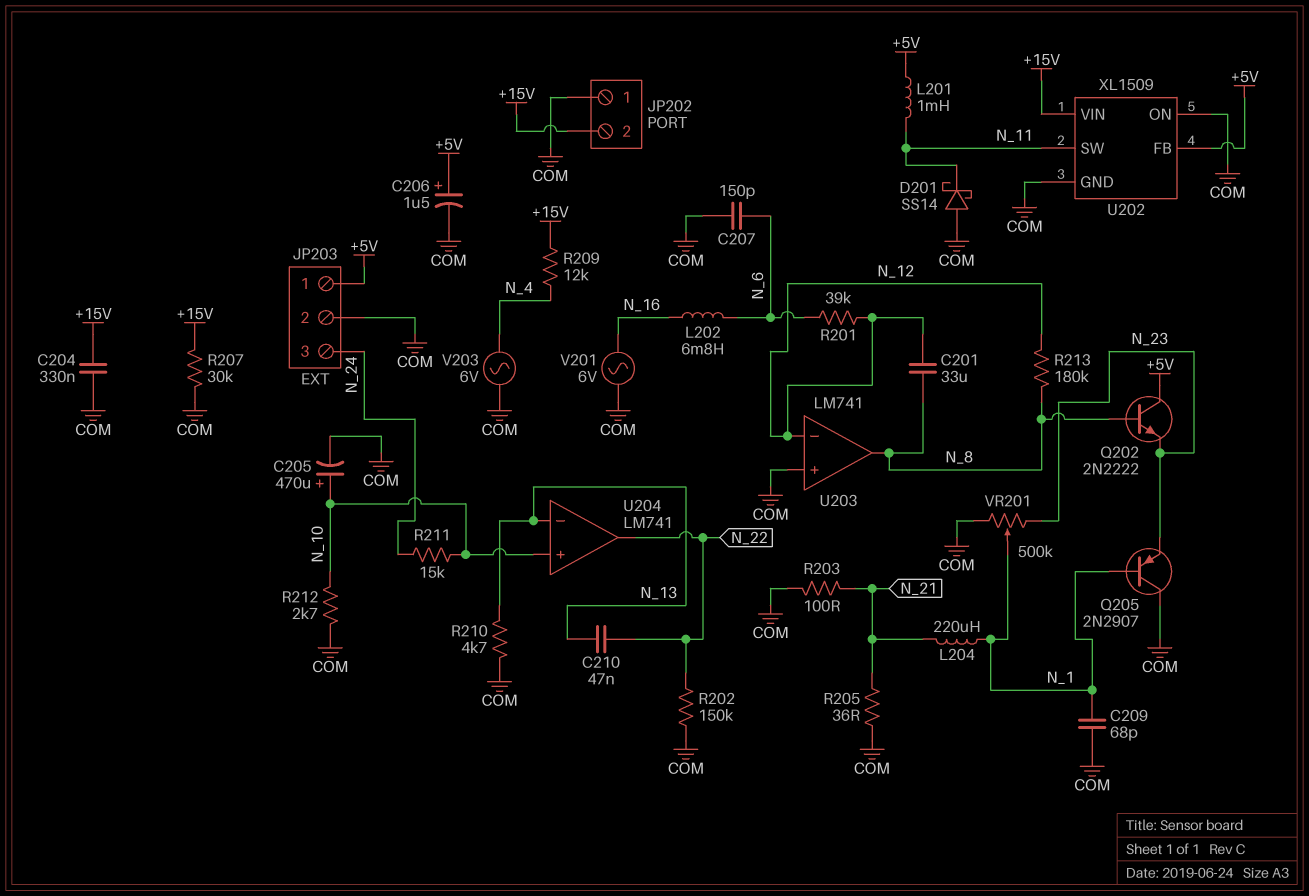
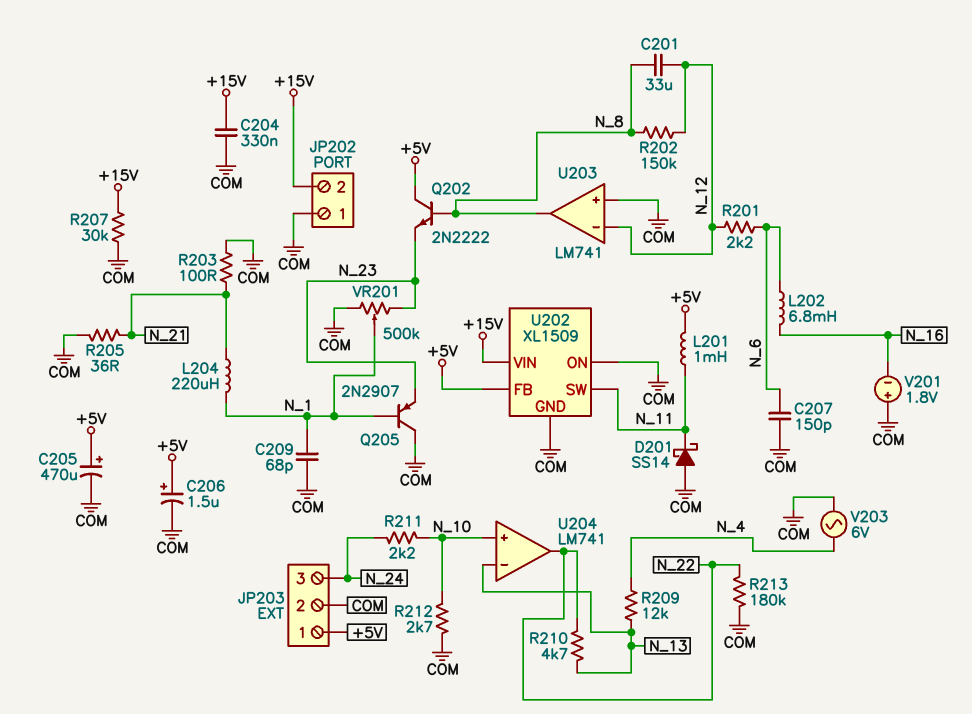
C205: 470uF (plus N_10, minus COM) -> 470uF (plus +5V, minus COM)
C210: 47nF (N_13, N_22) -> none
R201: 39k (N_6, N_12) -> 2.2k (N_6, N_12)
R202: 150k (COM, N_22) -> 150k (N_8, N_12)
R209: 12k (+15V, N_4) -> 12k (N_4, N_13)
R210: 4.7k (COM, N_13) -> 4.7k (N_13, N_22)
R211: 15k (N_10, N_24) -> 2.2k (N_10, N_24)
R213: 180k (N_8, N_12) -> 180k (COM, N_22)
V201: AC 6V (COM, N_16) -> 1.8V (plus COM, minus N_16)

